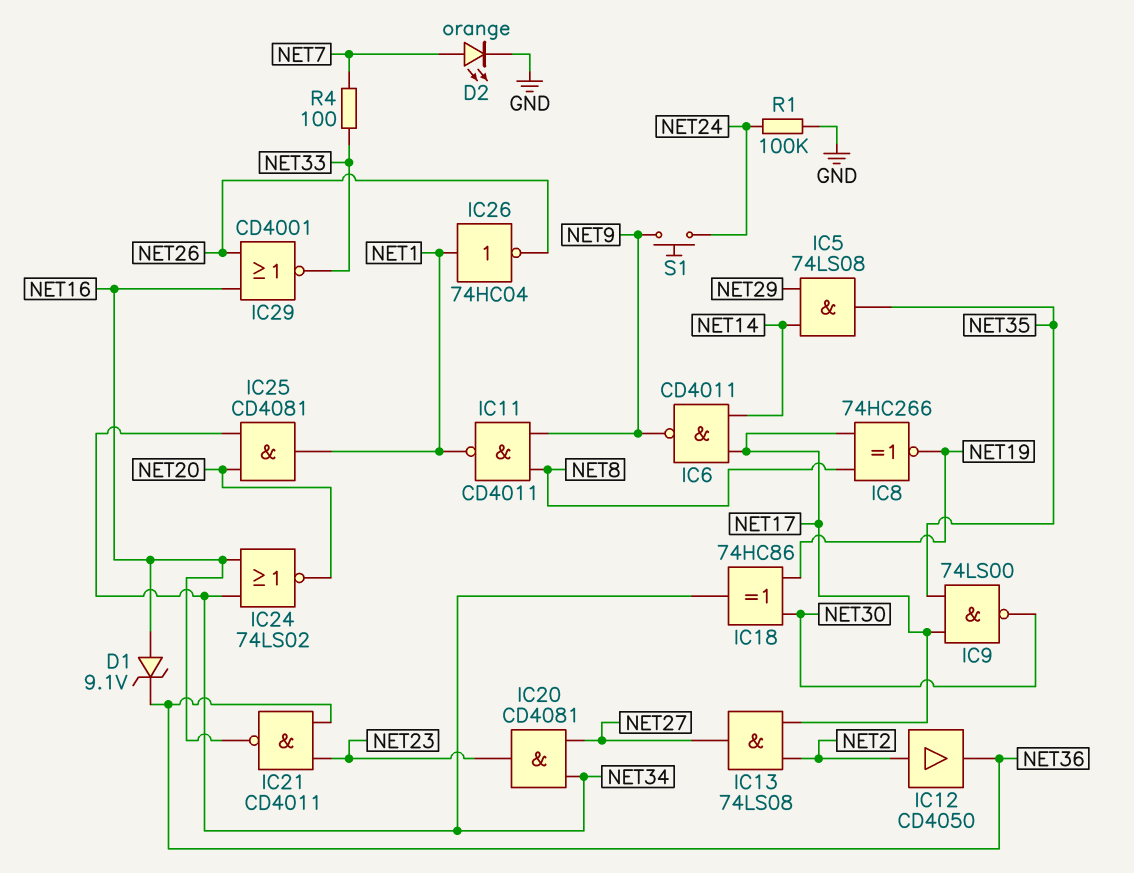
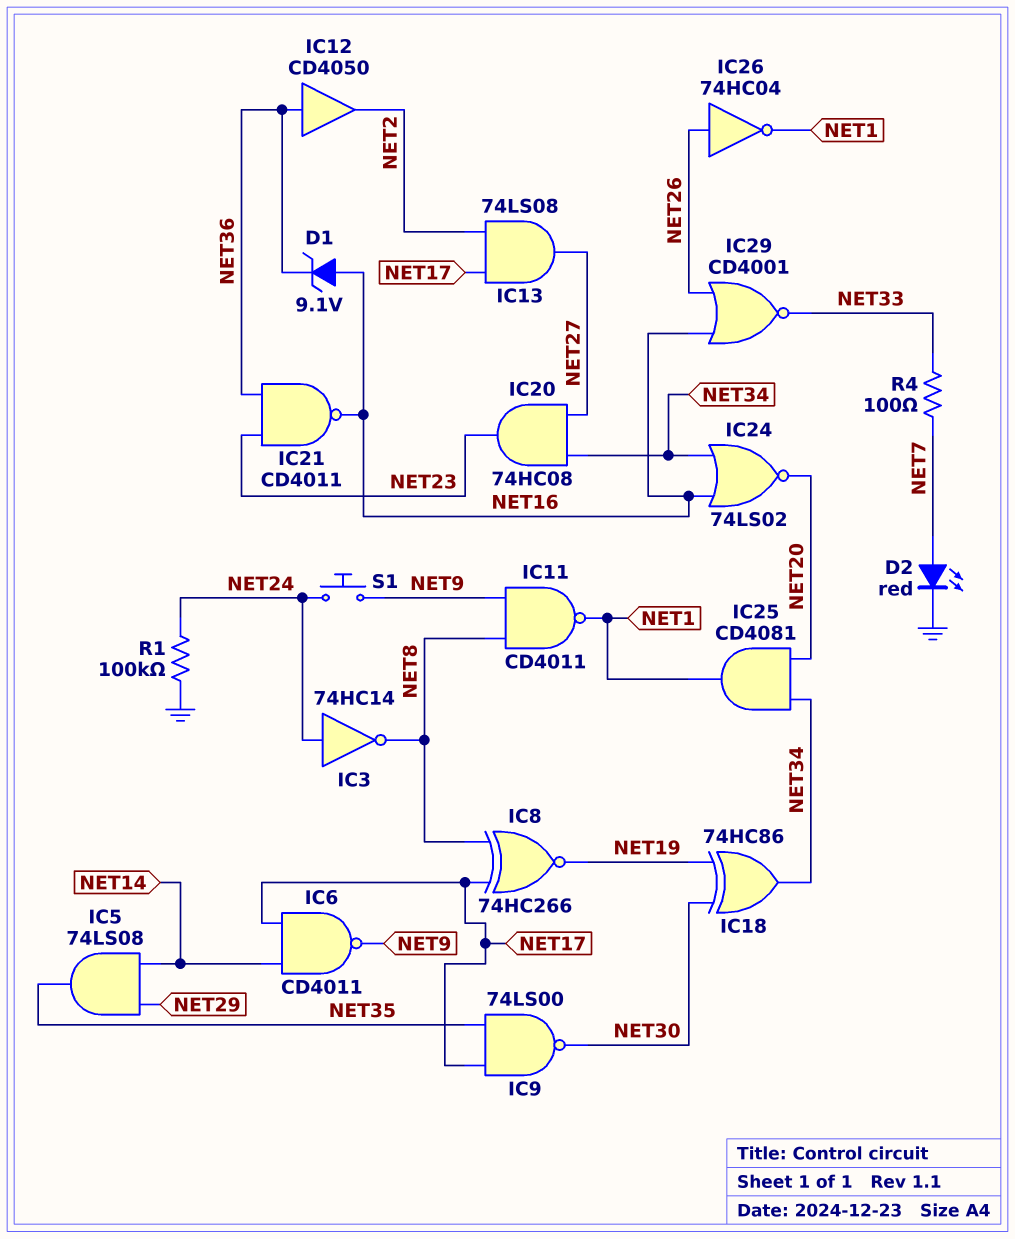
D2: LED orange (A NET7, K GND) -> LED red (A NET7, K GND)
IC3: none -> NOT 74HC14 (in NET24, out NET8)
IC12: buffer CD4050 (in NET2, out NET36) -> buffer CD4050 (in NET36, out NET2)
IC20: AND CD4081 (in NET27, in NET34, out NET23) -> AND 74HC08 (in NET27, in NET34, out NET23)
IC26: NOT 74HC04 (in NET1, out NET26) -> NOT 74HC04 (in NET26, out NET1)

